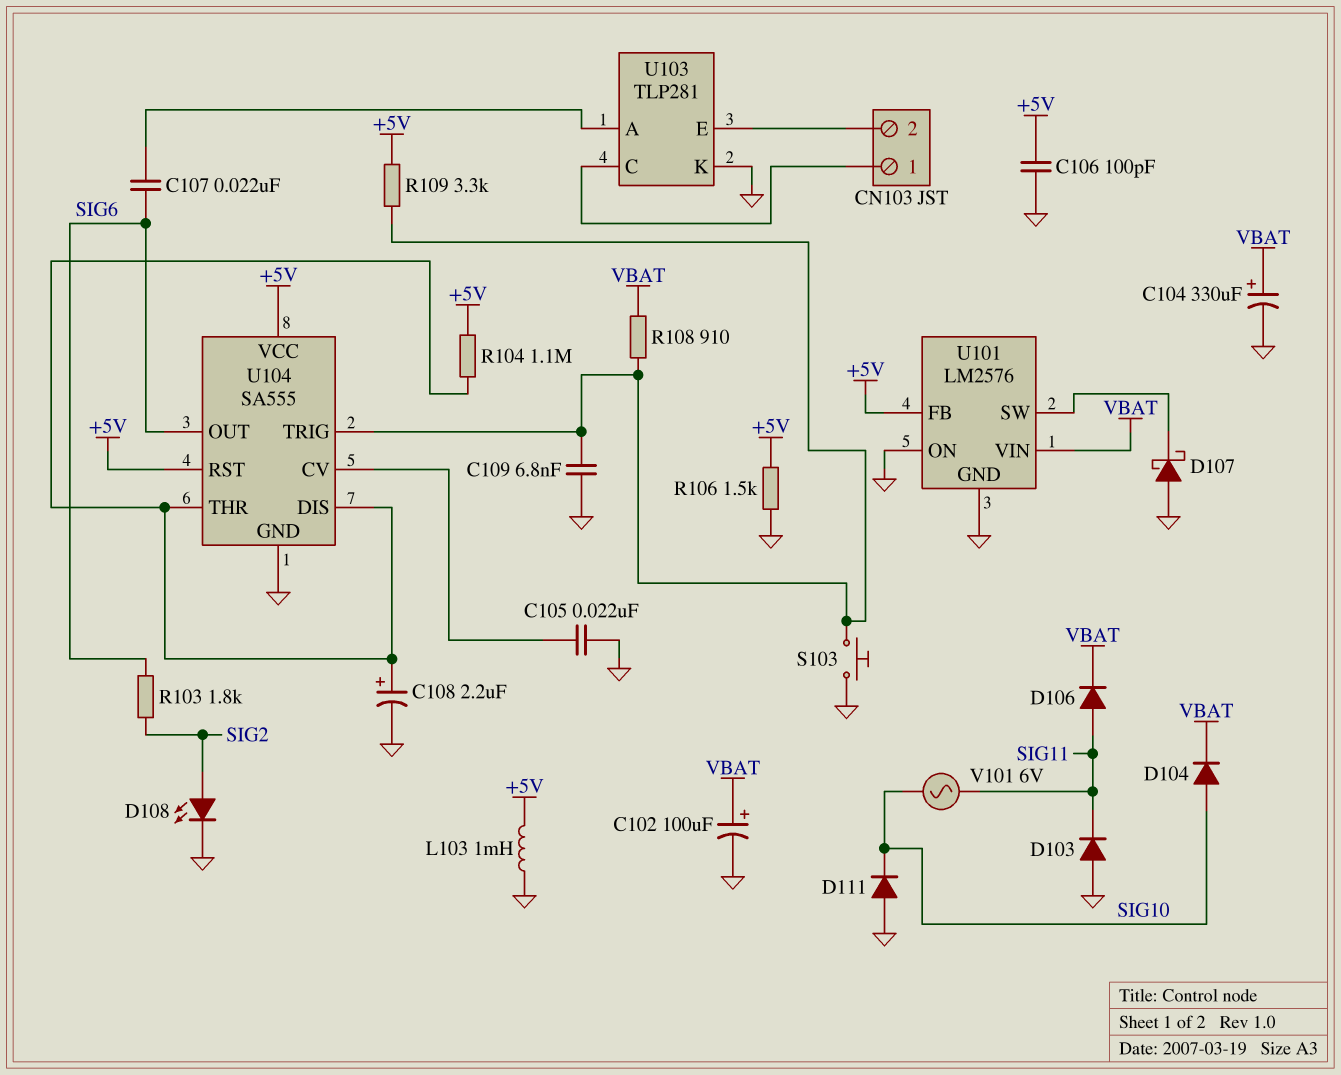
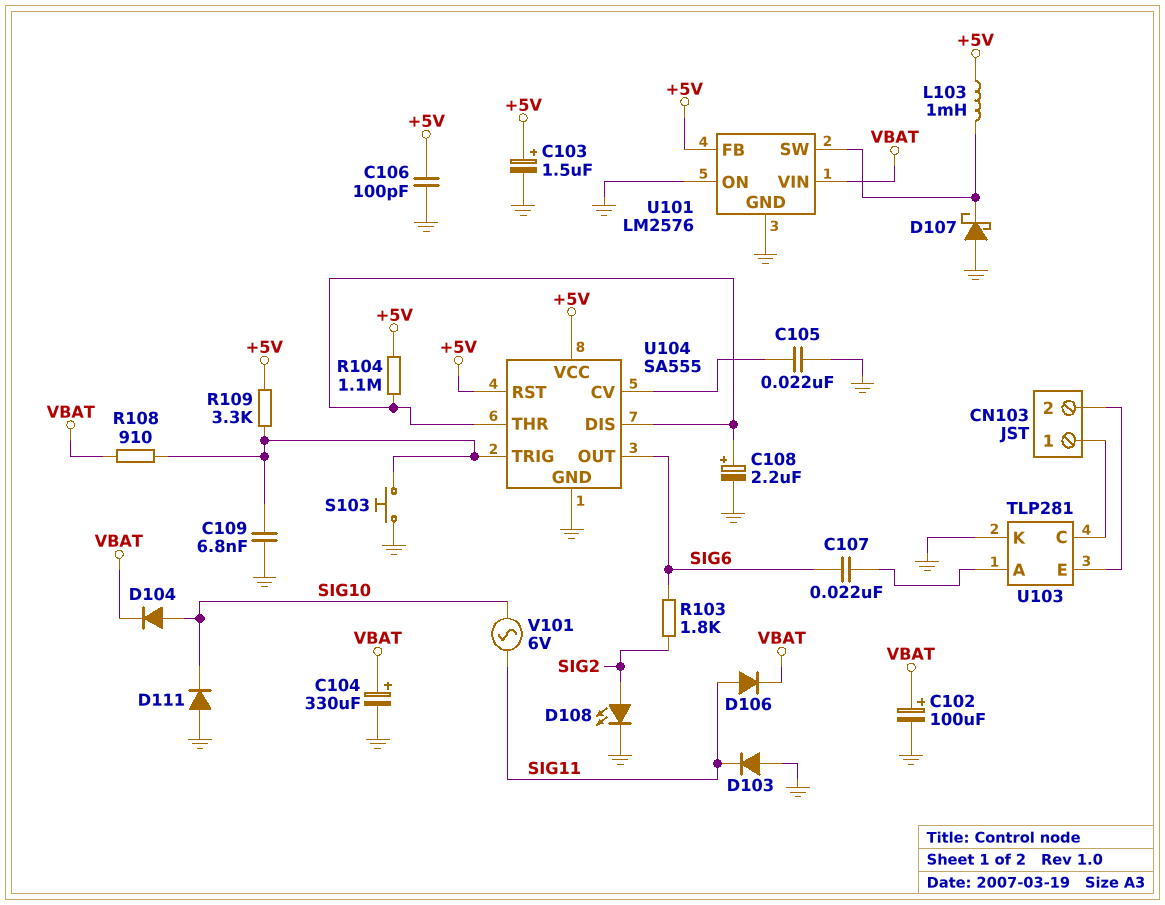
C103: none -> 1.5uF (plus +5V, minus GND)
L103: 1mH (+5V, GND) -> 1mH (+5V, U101/SW)
R106: 1.5k (+5V, GND) -> none

